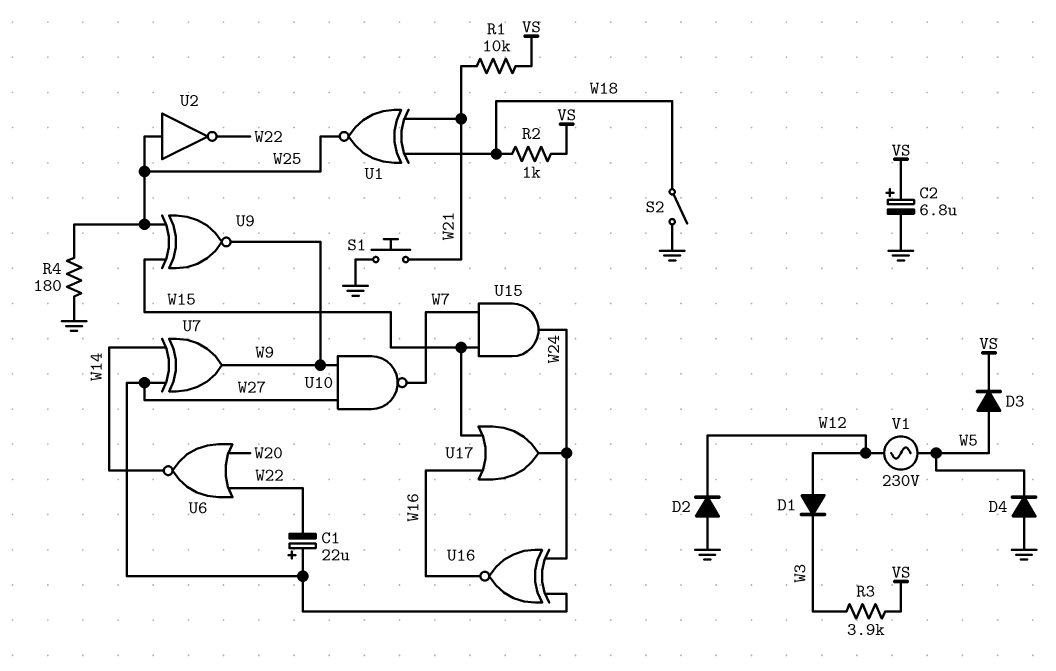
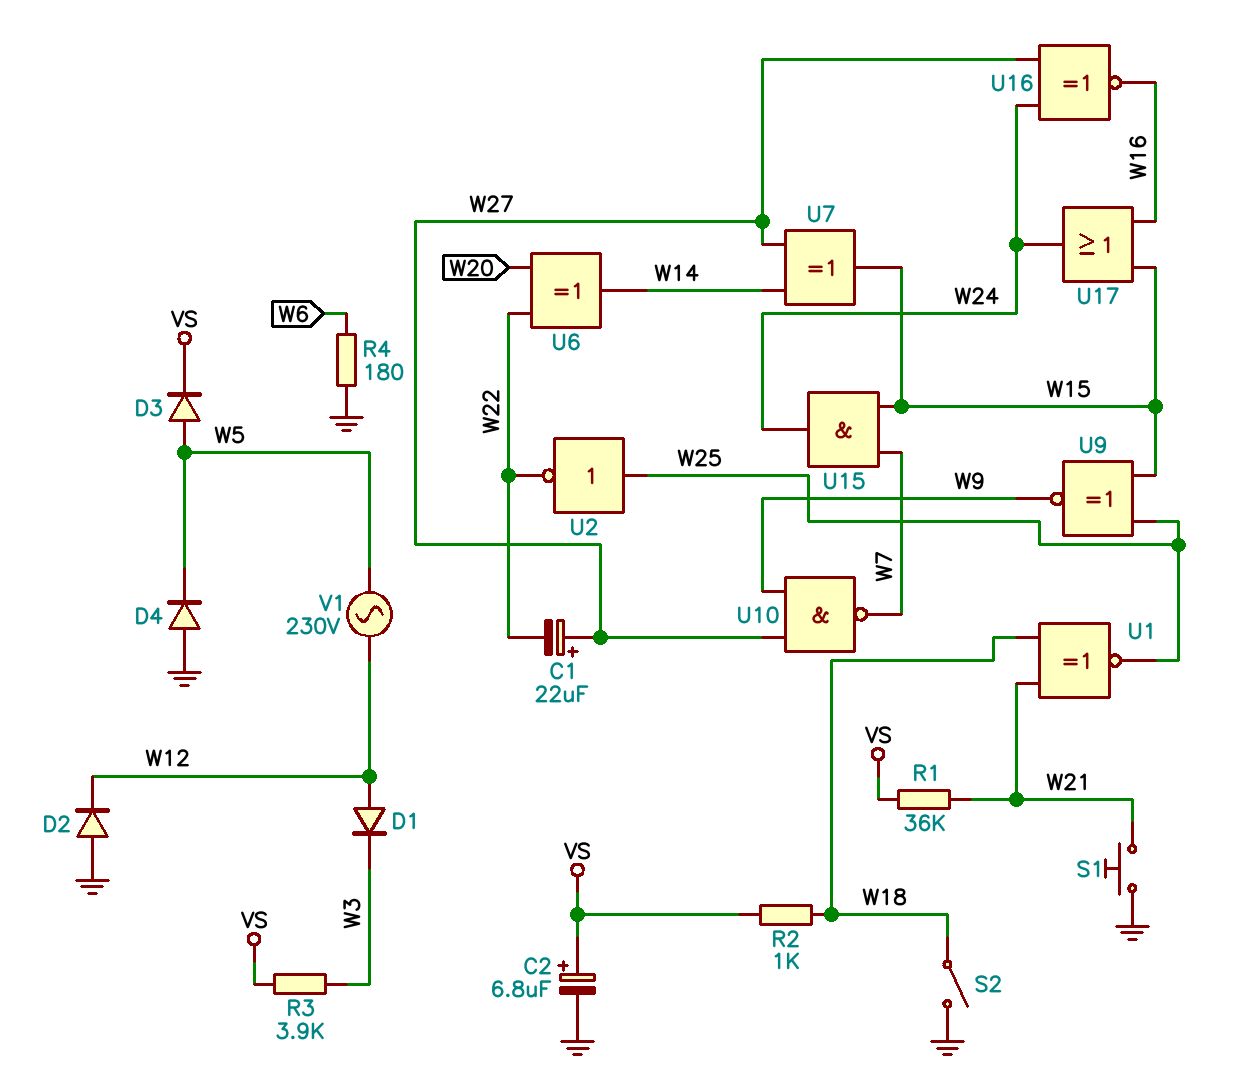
R1: 10k (VS, W21) -> 36k (VS, W21)
R4: 180 (GND, W25) -> 180 (GND, W6)
U6: NOR (in W20, in W22, out W14) -> XOR (in W20, in W22, out W14)
U7: XOR (in W14, in W27, out W9) -> XOR (in W14, in W27, out W15)

